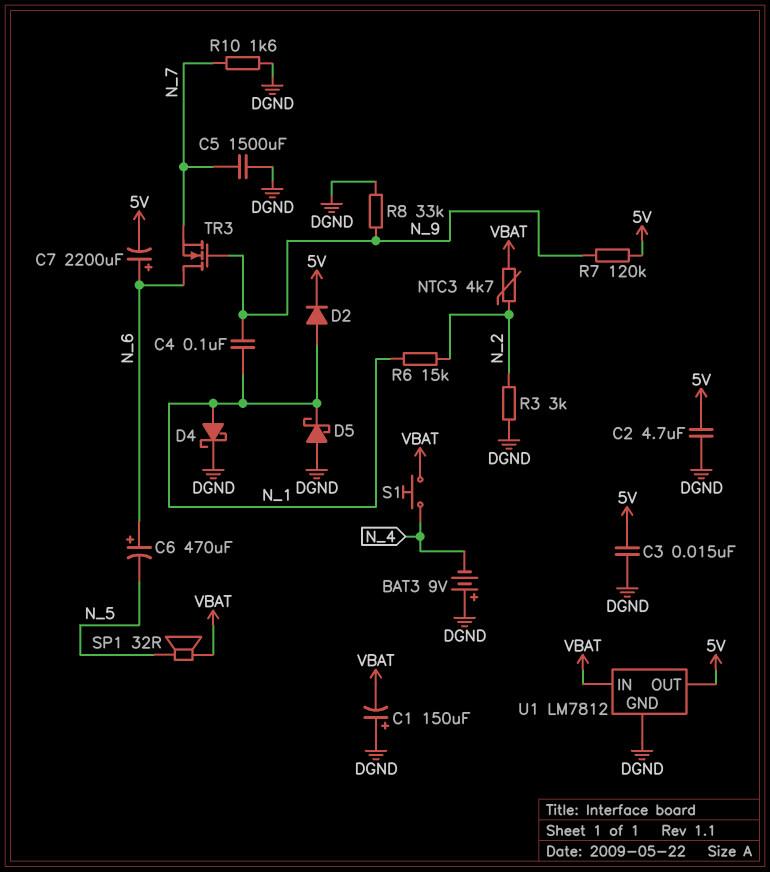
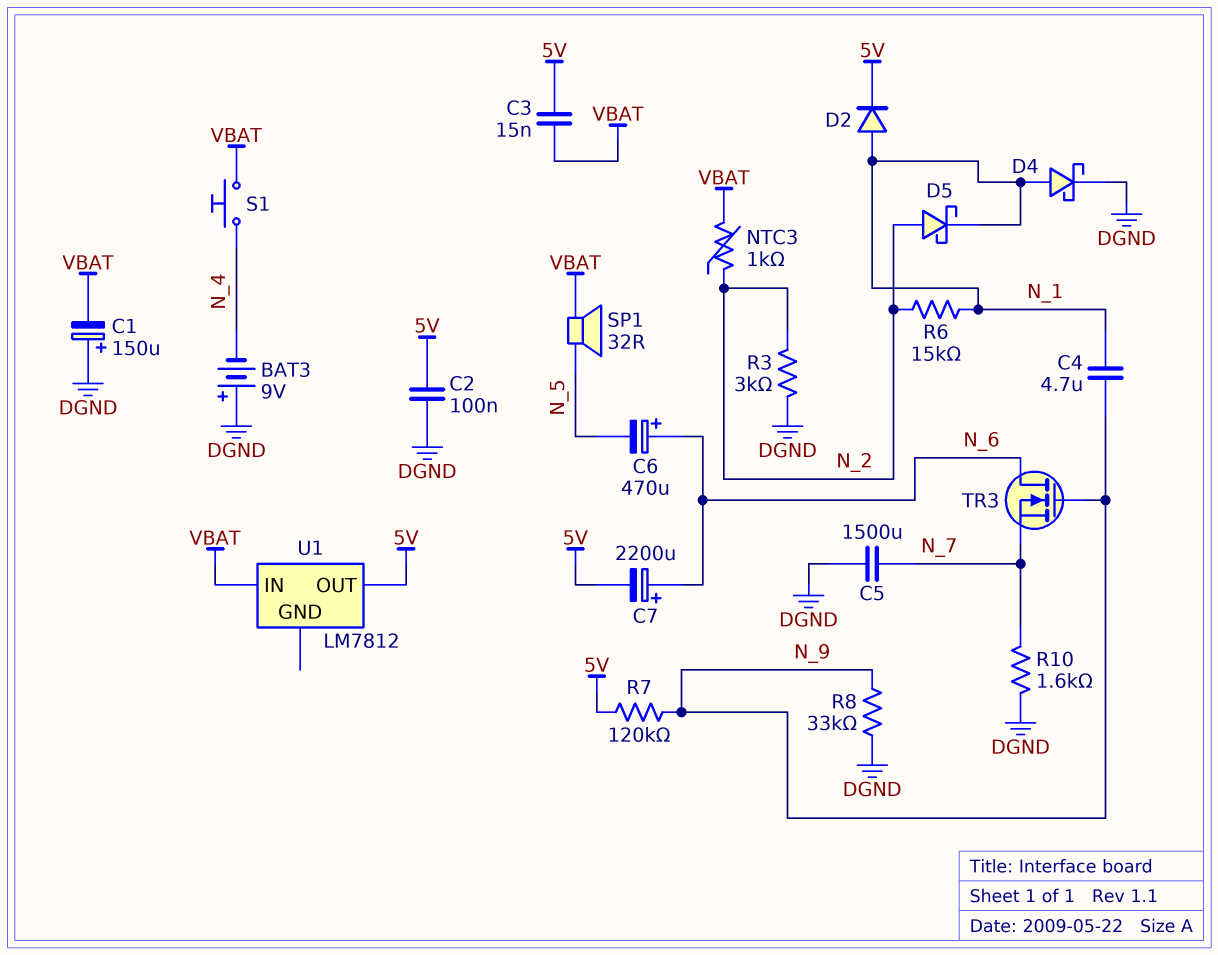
C2: 4.7uF (5V, DGND) -> 100nF (5V, DGND)
C3: 15nF (5V, DGND) -> 15nF (5V, VBAT)
C4: 100nF (N_1, N_9) -> 4.7uF (N_1, N_9)
D5: schottky (A DGND, K N_1) -> schottky (A N_2, K N_1)
NTC3: 4.7k (N_2, VBAT) -> 1k (N_2, VBAT)
U1 pin GND: DGND -> none

